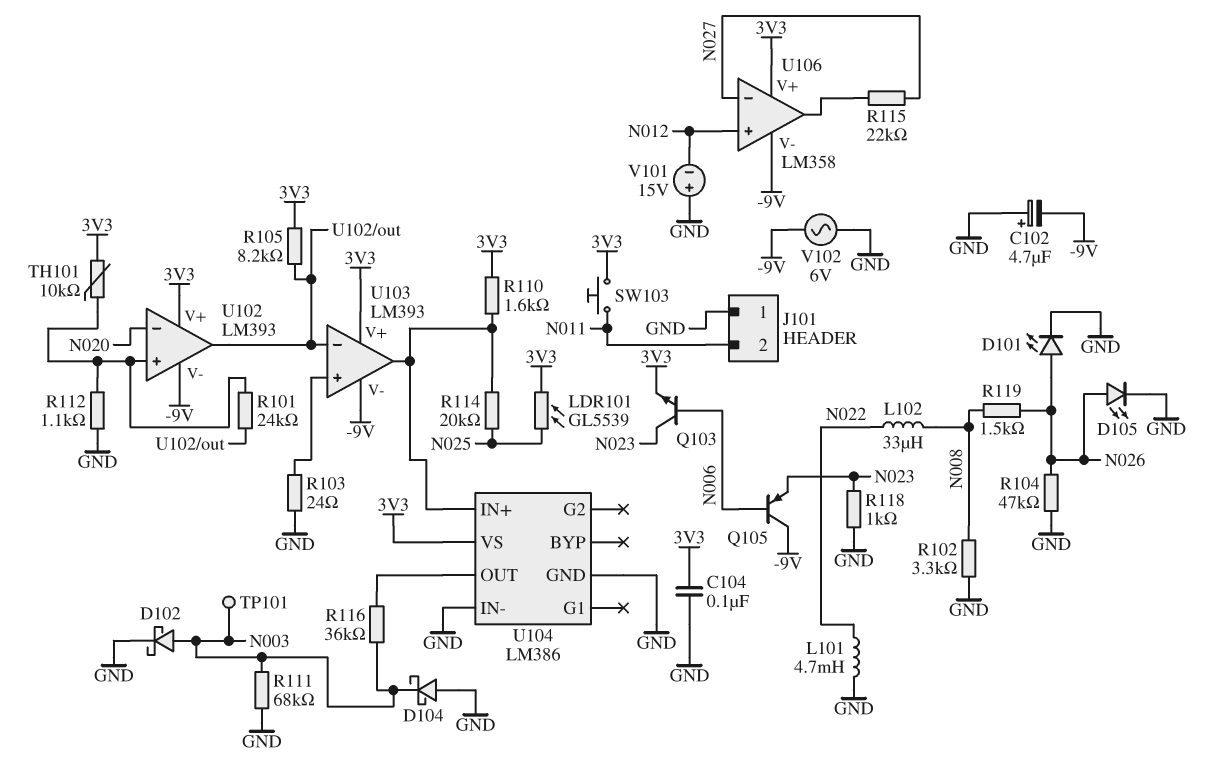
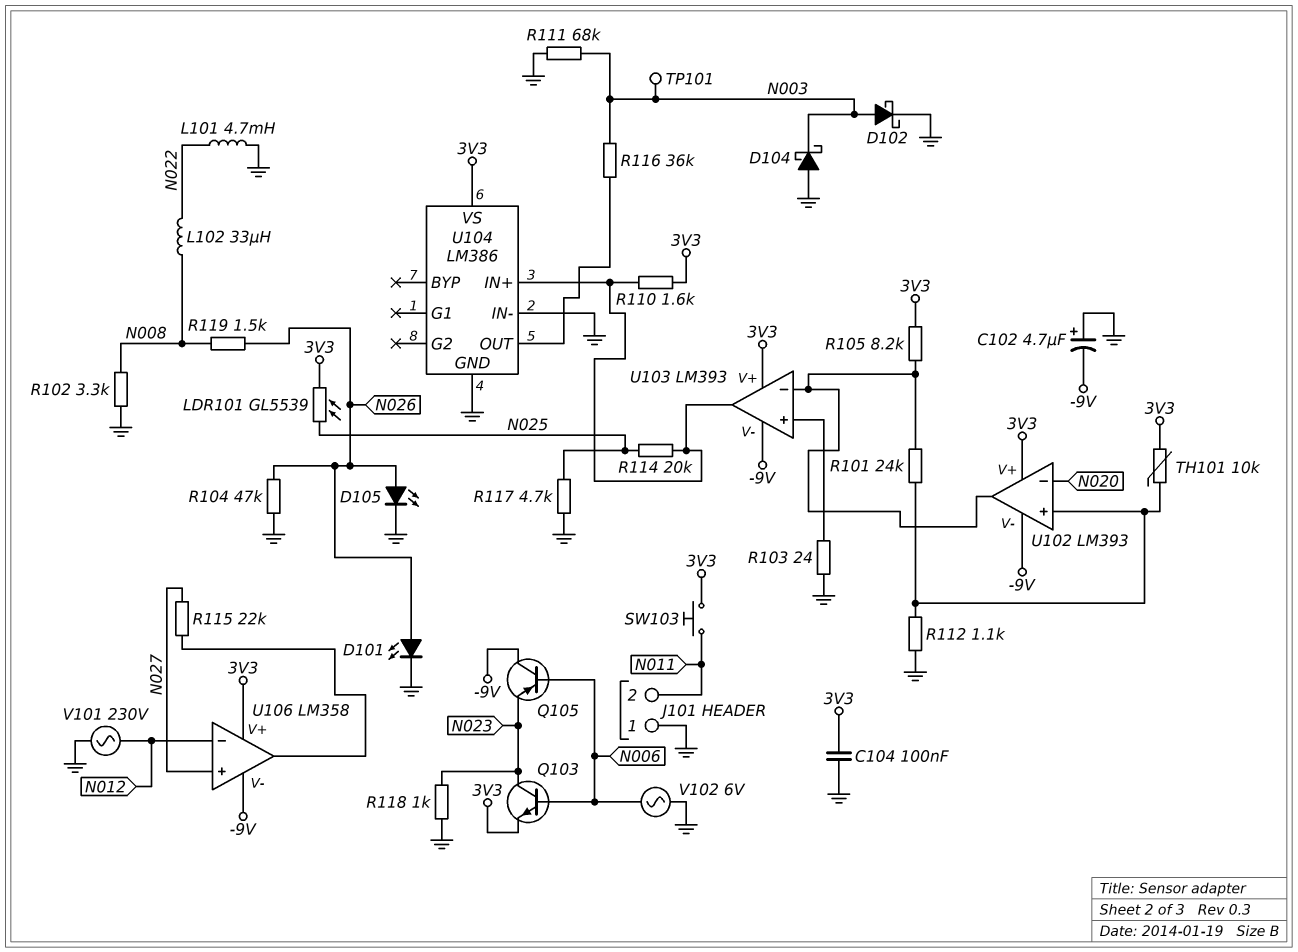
R117: none -> 4.7k (GND, N025)
U106 pin in+: N012 -> N027
U106 pin in-: N027 -> N012
V101: 15V (plus GND, minus N012) -> AC 230V (GND, N012)
V102: AC 6V (-9V, GND) -> AC 6V (GND, N006)

